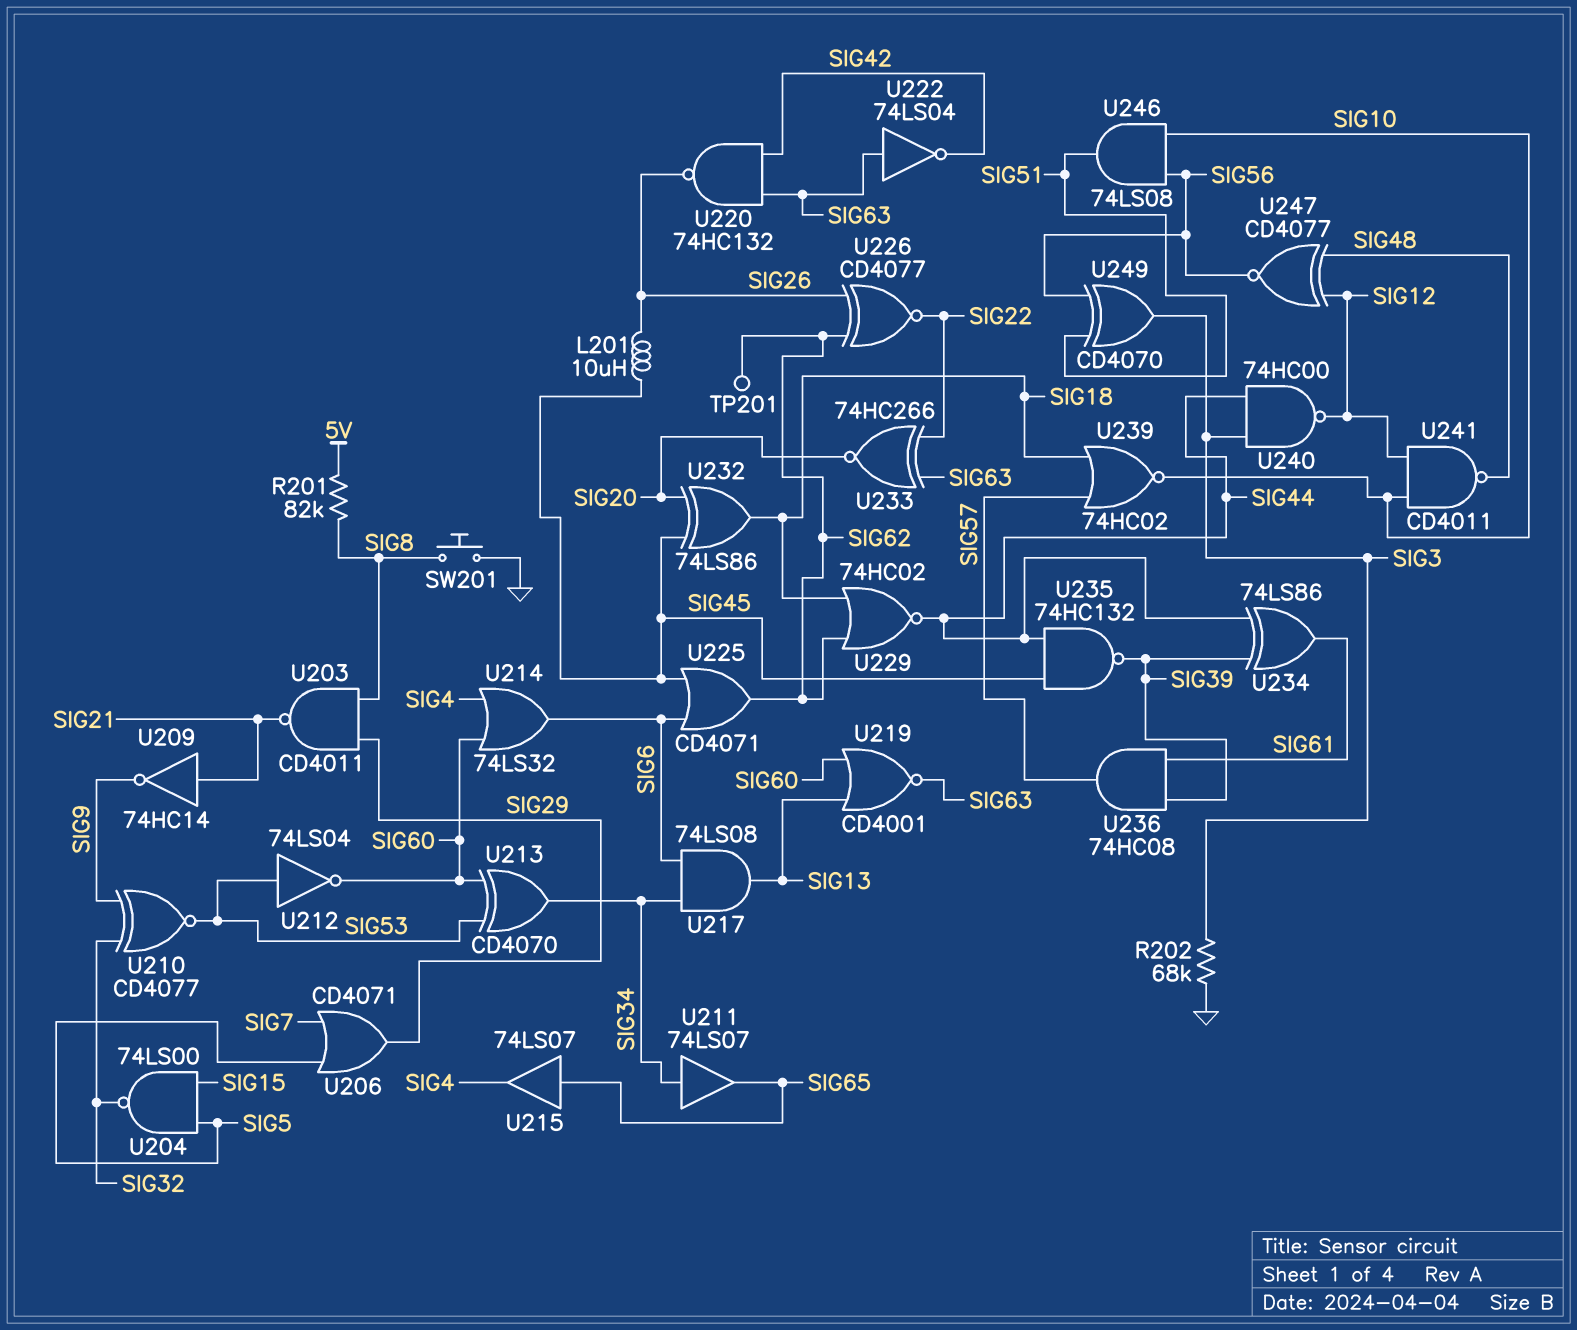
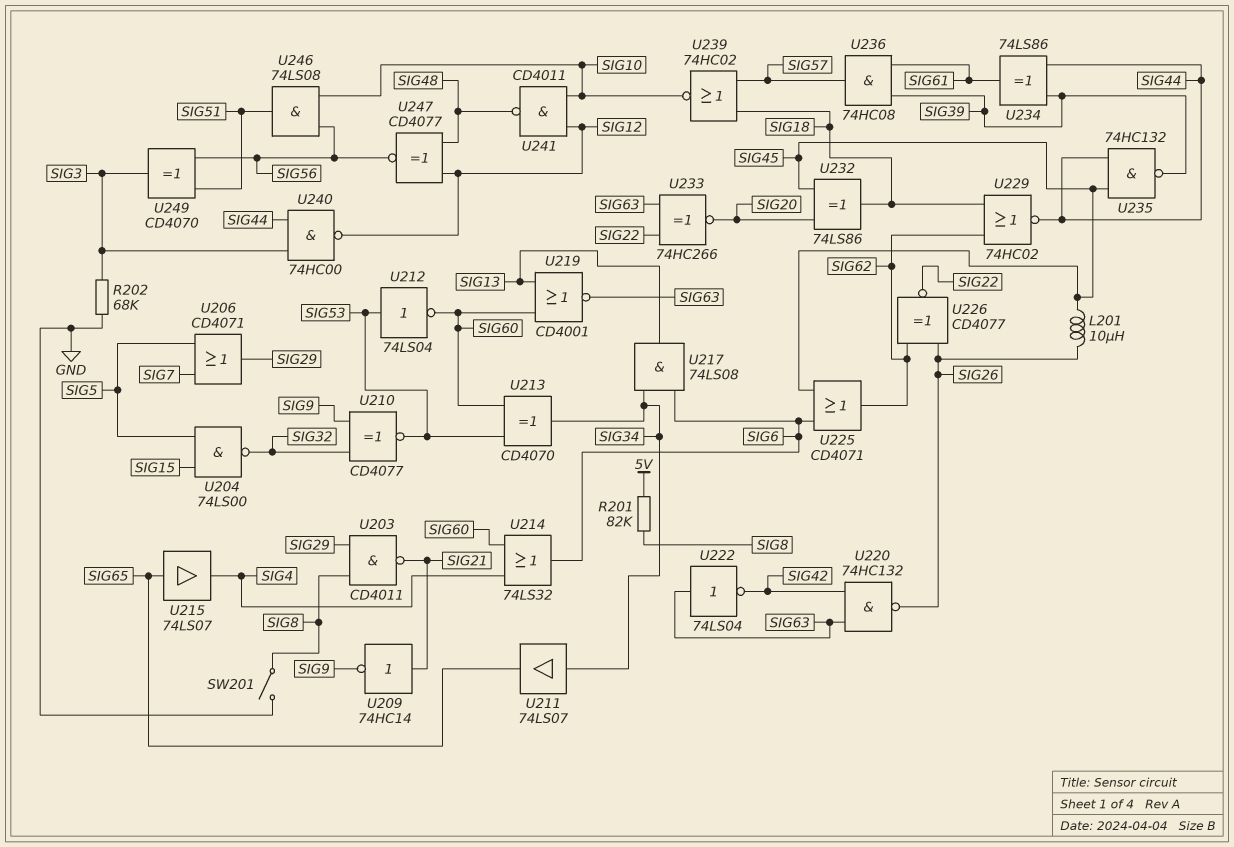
SW201: button (GND, SIG8) -> switch (GND, SIG8)
TP201: test point (SIG62) -> none

